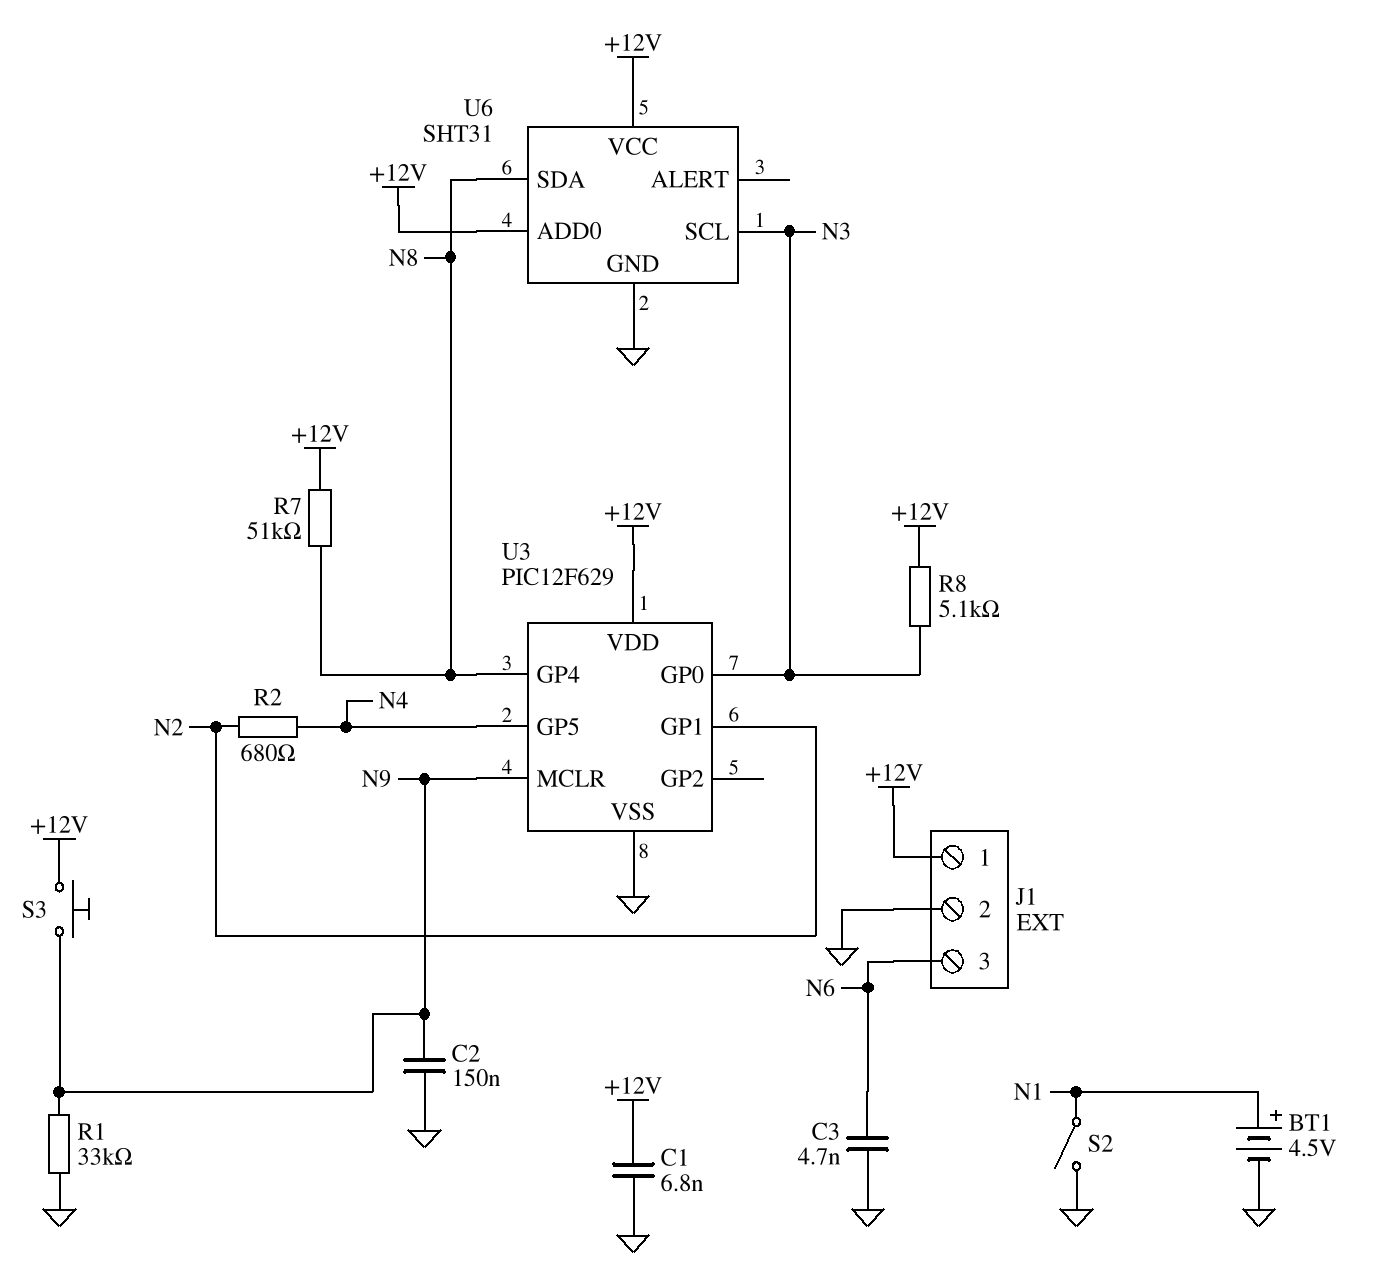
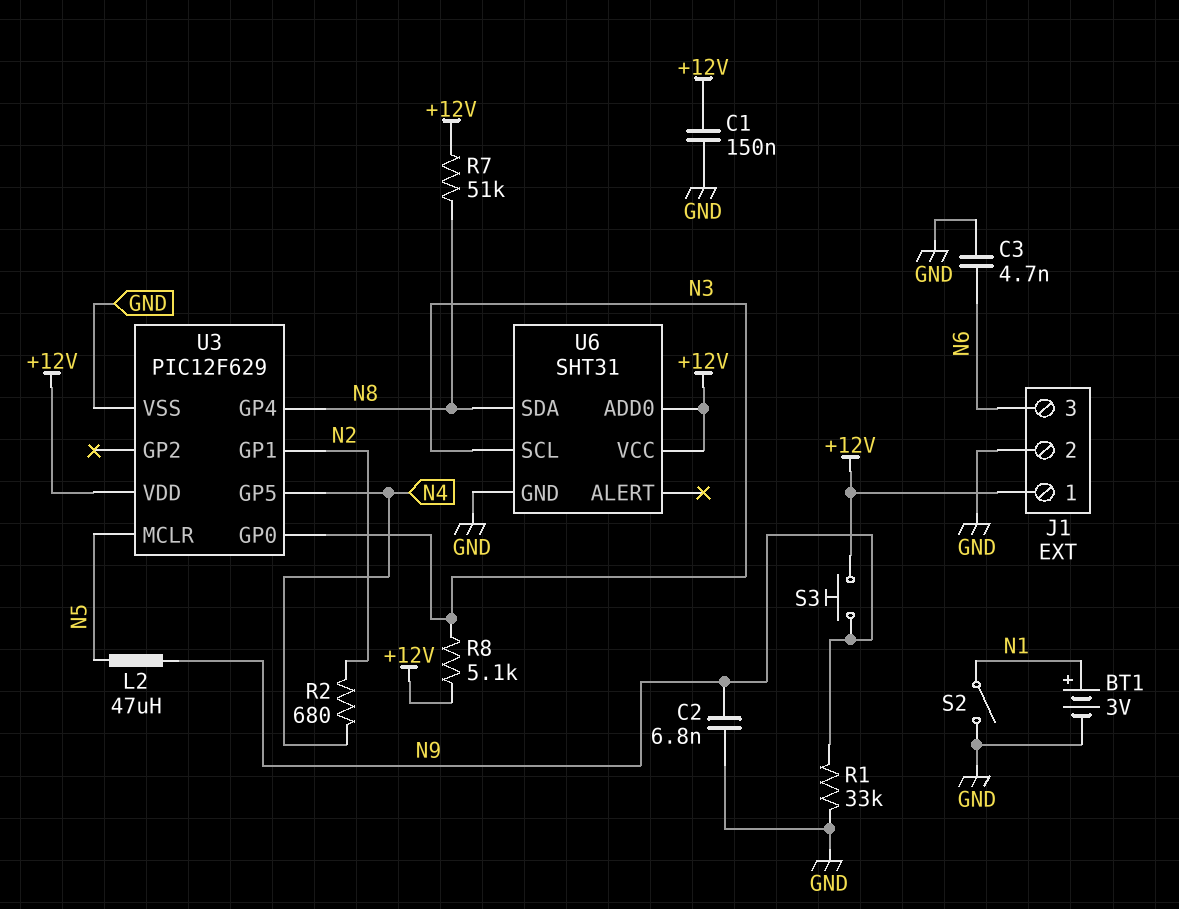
BT1: 4.5V (plus N1, minus GND) -> 3V (plus N1, minus GND)
C1: 6.8nF (+12V, GND) -> 150nF (+12V, GND)
C2: 150nF (GND, N9) -> 6.8nF (GND, N9)
L2: none -> 47uH (N5, N9)
U3 pin MCLR: N9 -> N5

